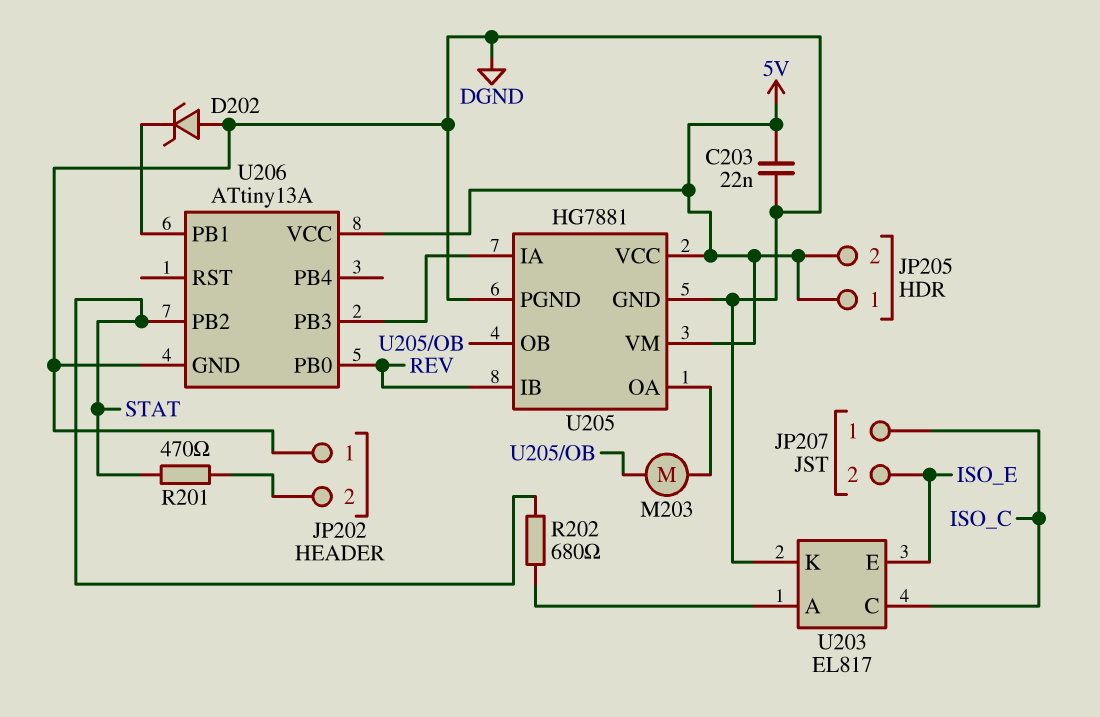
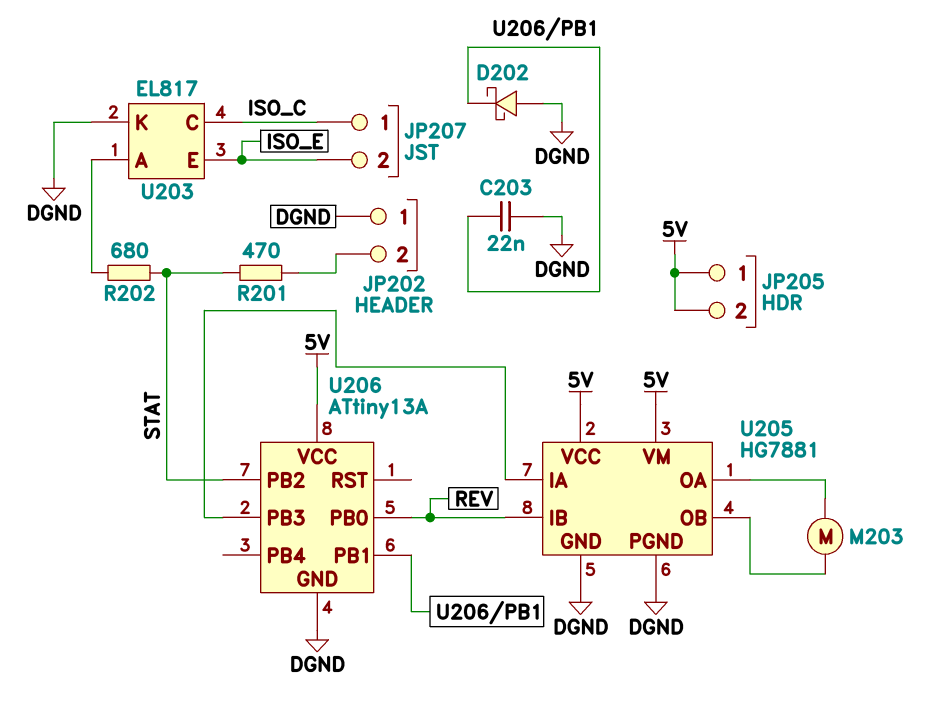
C203: 22nF (5V, DGND) -> 22nF (DGND, U206/PB1)
D202: zener (A DGND, K U206/PB1) -> schottky (A DGND, K U206/PB1)

